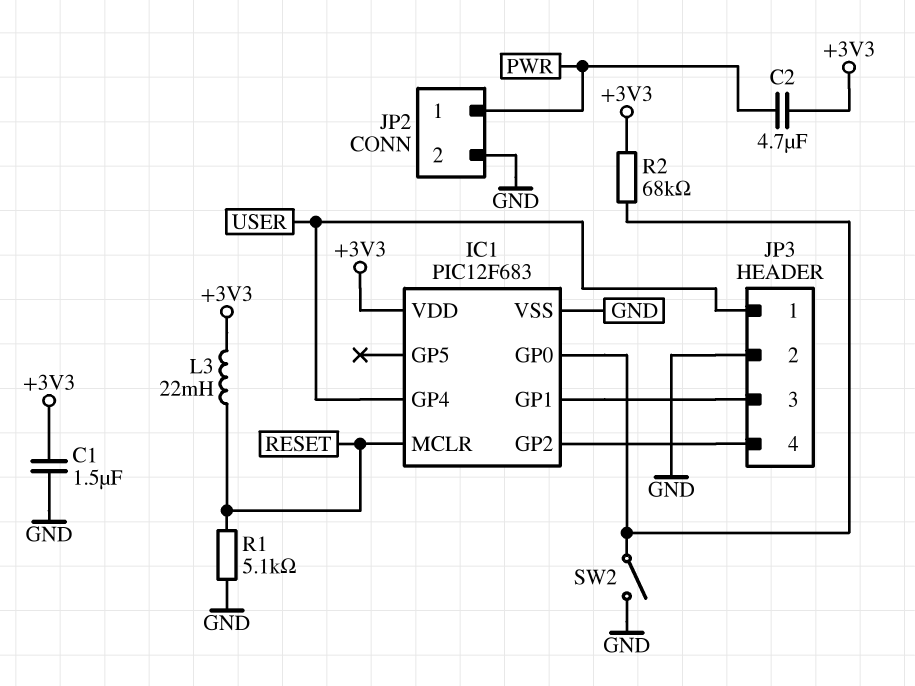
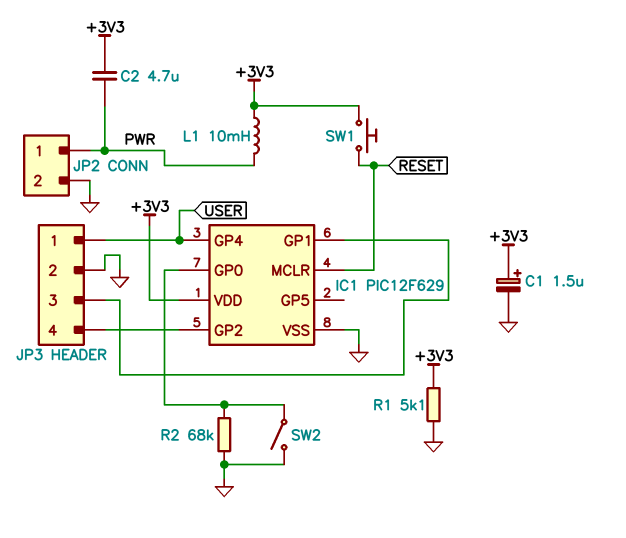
C1: 1.5uF (+3V3, GND) -> 1.5uF (plus +3V3, minus GND)
IC1: PIC12F683 -> PIC12F629
L1: none -> 10mH (+3V3, PWR)
L3: 22mH (+3V3, RESET) -> none
R1: 5.1k (GND, RESET) -> 5.1k (+3V3, GND)
R2: 68k (+3V3, IC1/GP0) -> 68k (GND, IC1/GP0)
SW1: none -> button (+3V3, RESET)

